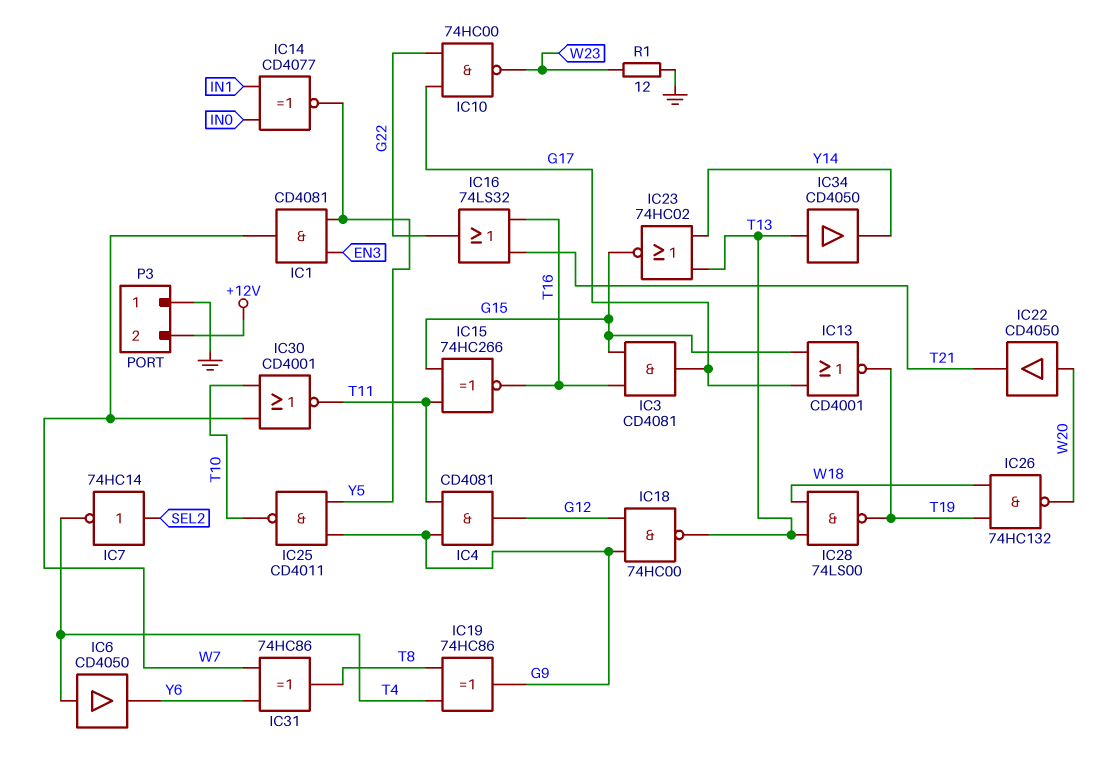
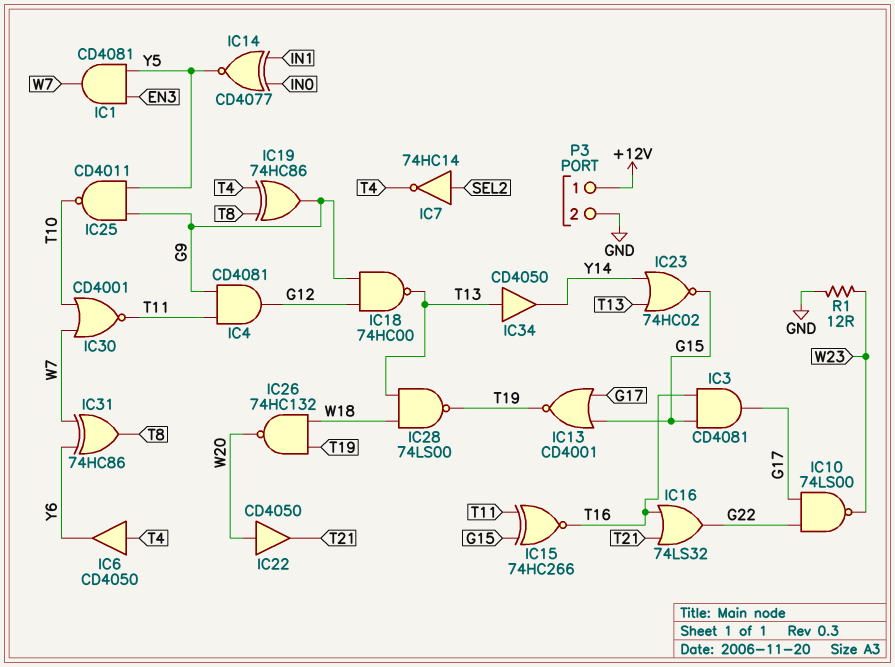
IC10: NAND 74HC00 (in G17, in G22, out W23) -> NAND 74LS00 (in G17, in G22, out W23)
P3 pin 1: GND -> +12V
P3 pin 2: +12V -> GND

